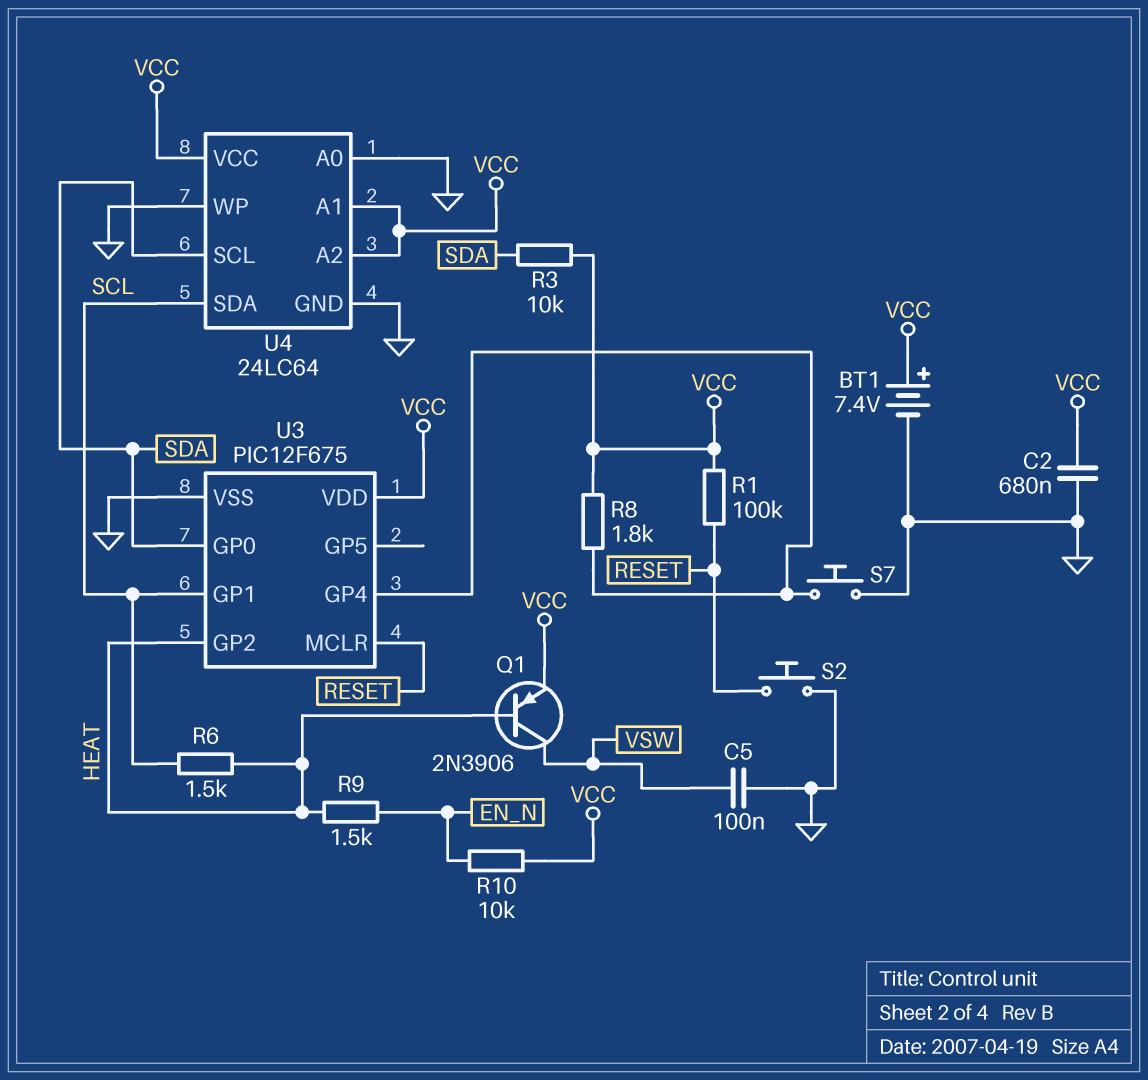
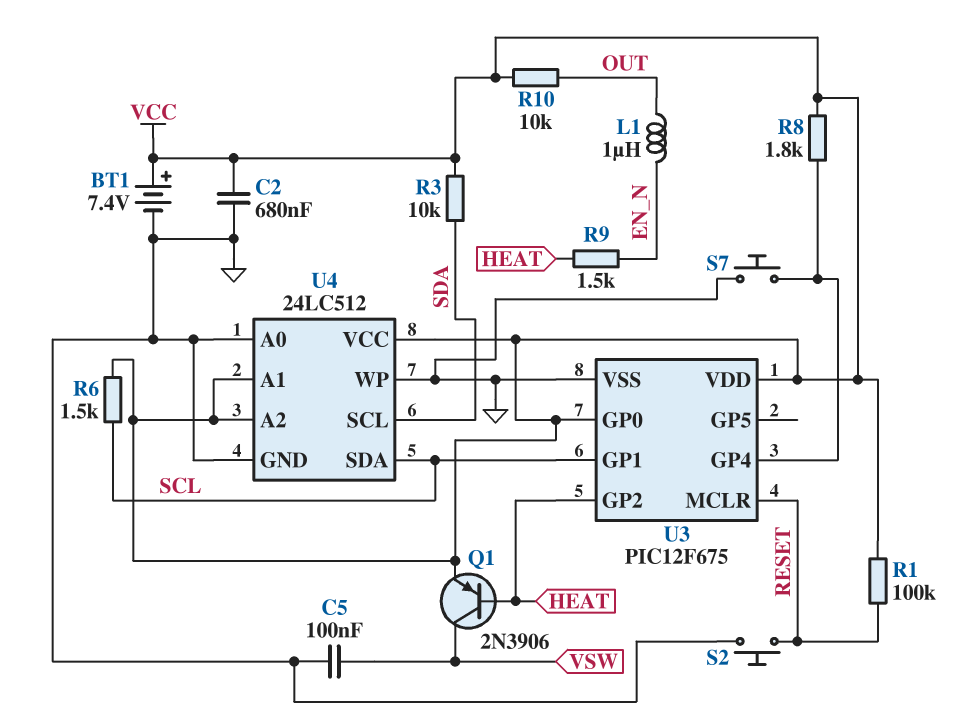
L1: none -> 1uH (EN_N, OUT)
R6: 1.5k (HEAT, SCL) -> 1.5k (SCL, VCC)
R10: 10k (EN_N, VCC) -> 10k (OUT, VCC)
U3 pin GP0: SDA -> VCC
U4: 24LC64 -> 24LC512

